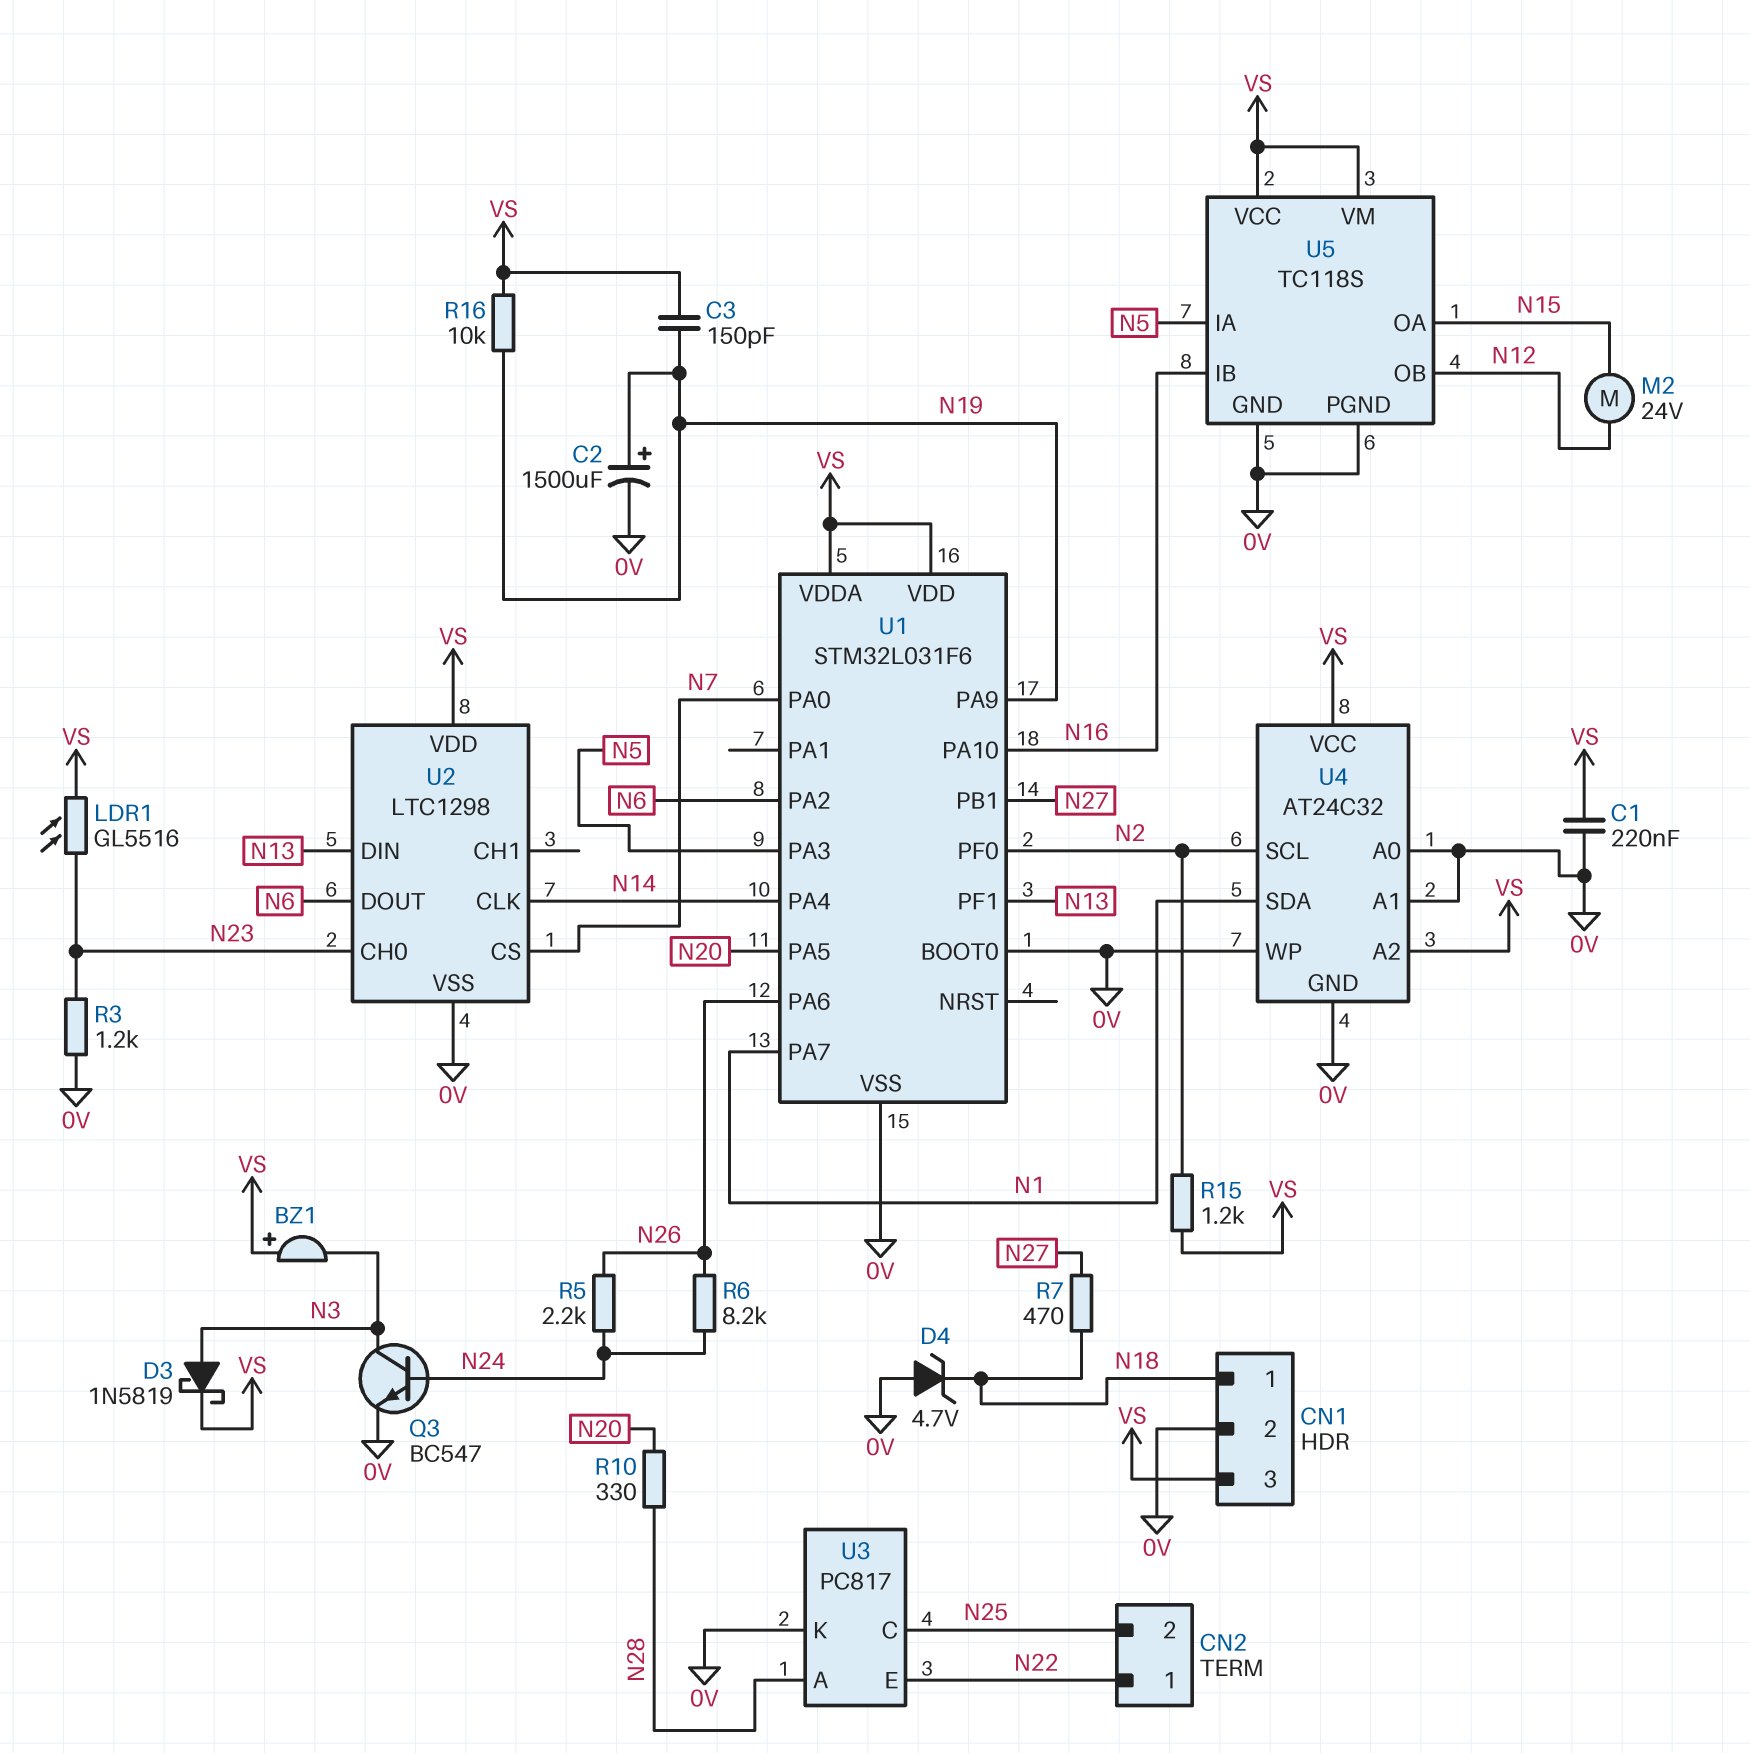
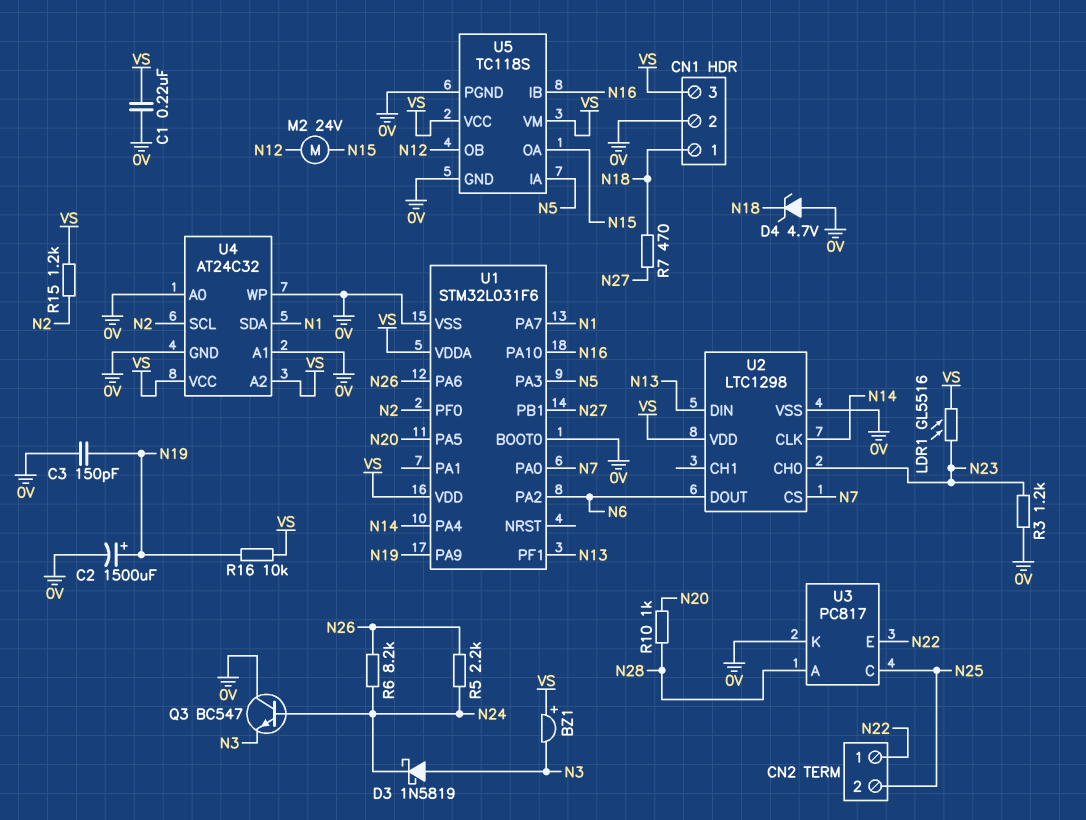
C3: 150pF (N19, VS) -> 150pF (0V, N19)
D3: schottky 1N5819 (A N3, K VS) -> schottky 1N5819 (A N3, K N24)
Q3: NPN BC547 (B N24, C N3, E 0V) -> NPN BC547 (B N24, C 0V, E N3)
R10: 330 (N20, N28) -> 1k (N20, N28)

